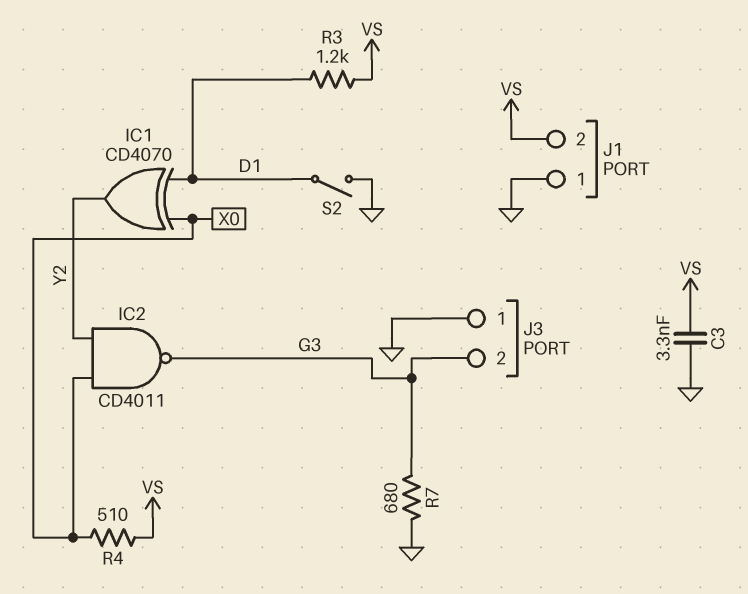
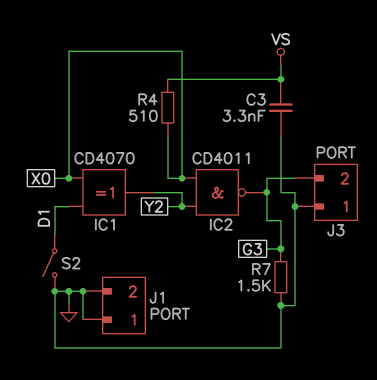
J1 pin 2: VS -> GND
R3: 1.2k (D1, VS) -> none
R7: 680 (G3, GND) -> 1.5k (G3, GND)

